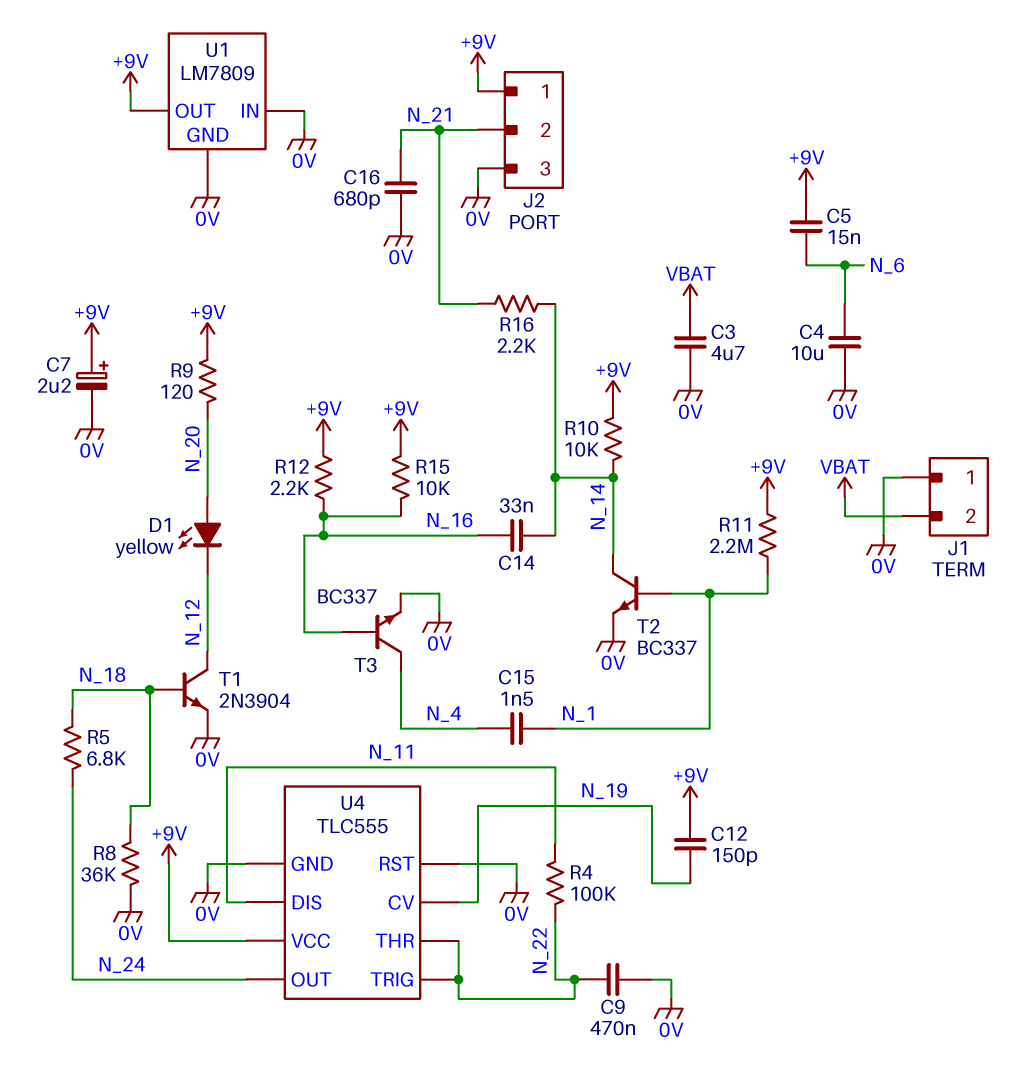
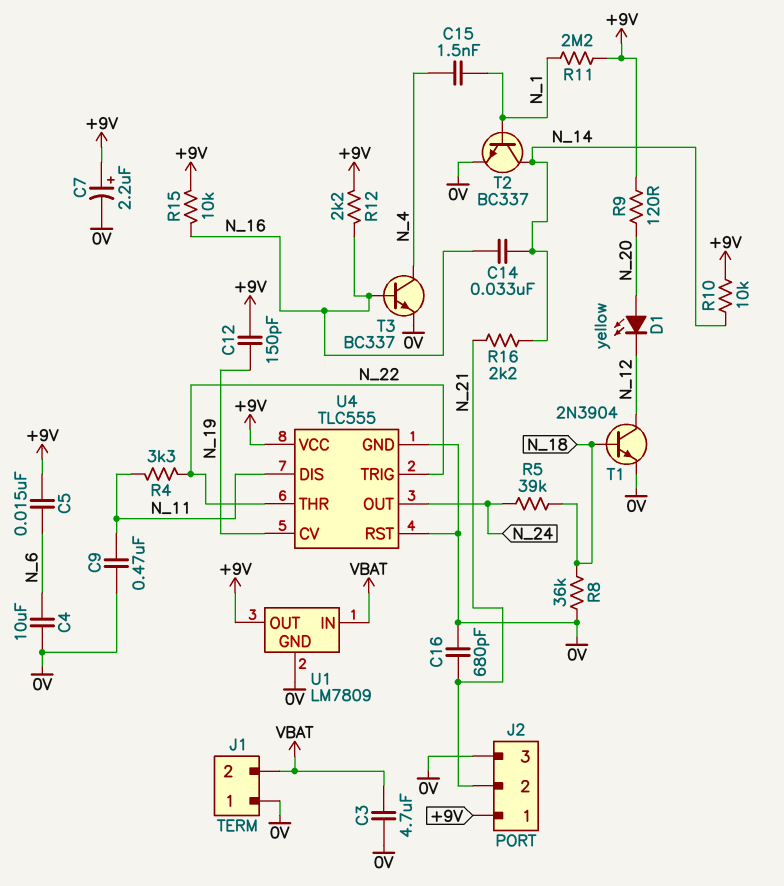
C9: 470nF (0V, N_22) -> 470nF (0V, N_11)
R4: 100k (N_11, N_22) -> 3.3k (N_11, N_22)
R5: 6.8k (N_18, N_24) -> 39k (N_18, N_24)
U1 pin IN: 0V -> VBAT

